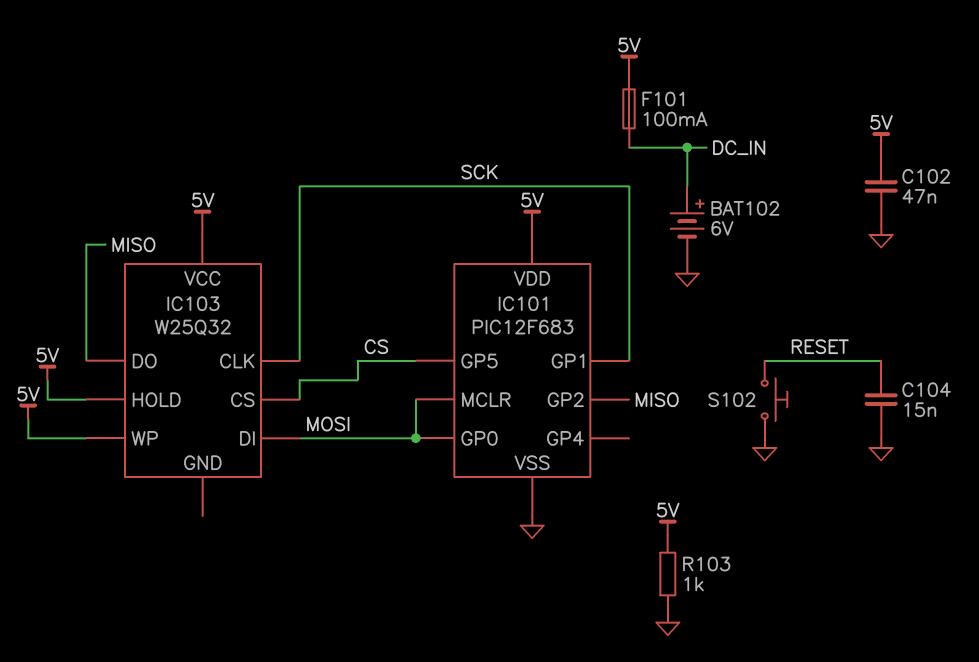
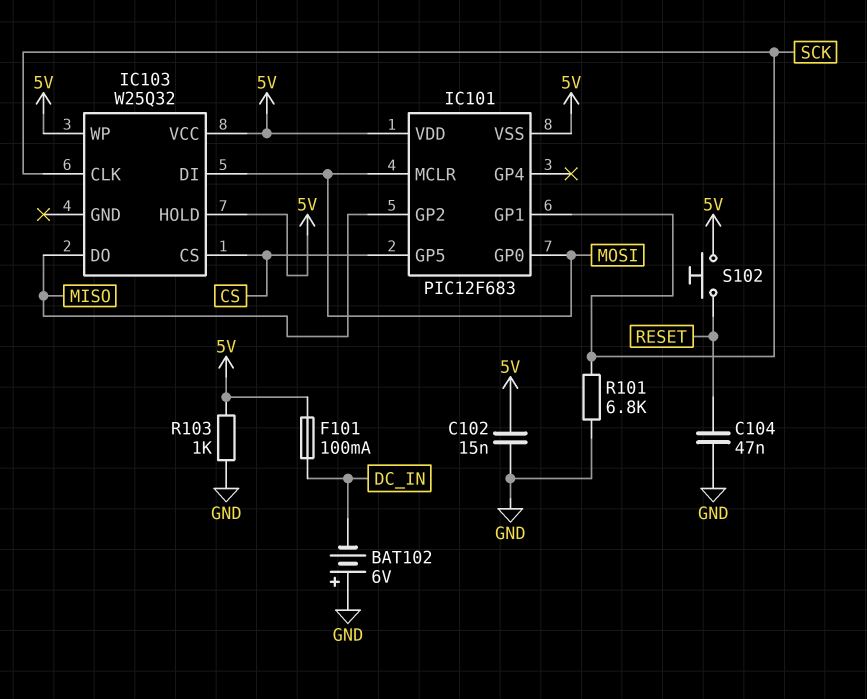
BAT102: 6V (plus DC_IN, minus GND) -> 6V (plus GND, minus DC_IN)
C102: 47nF (5V, GND) -> 15nF (5V, GND)
C104: 15nF (GND, RESET) -> 47nF (GND, RESET)
IC101 pin VSS: GND -> 5V
R101: none -> 6.8k (GND, SCK)
S102: button (GND, RESET) -> button (5V, RESET)

